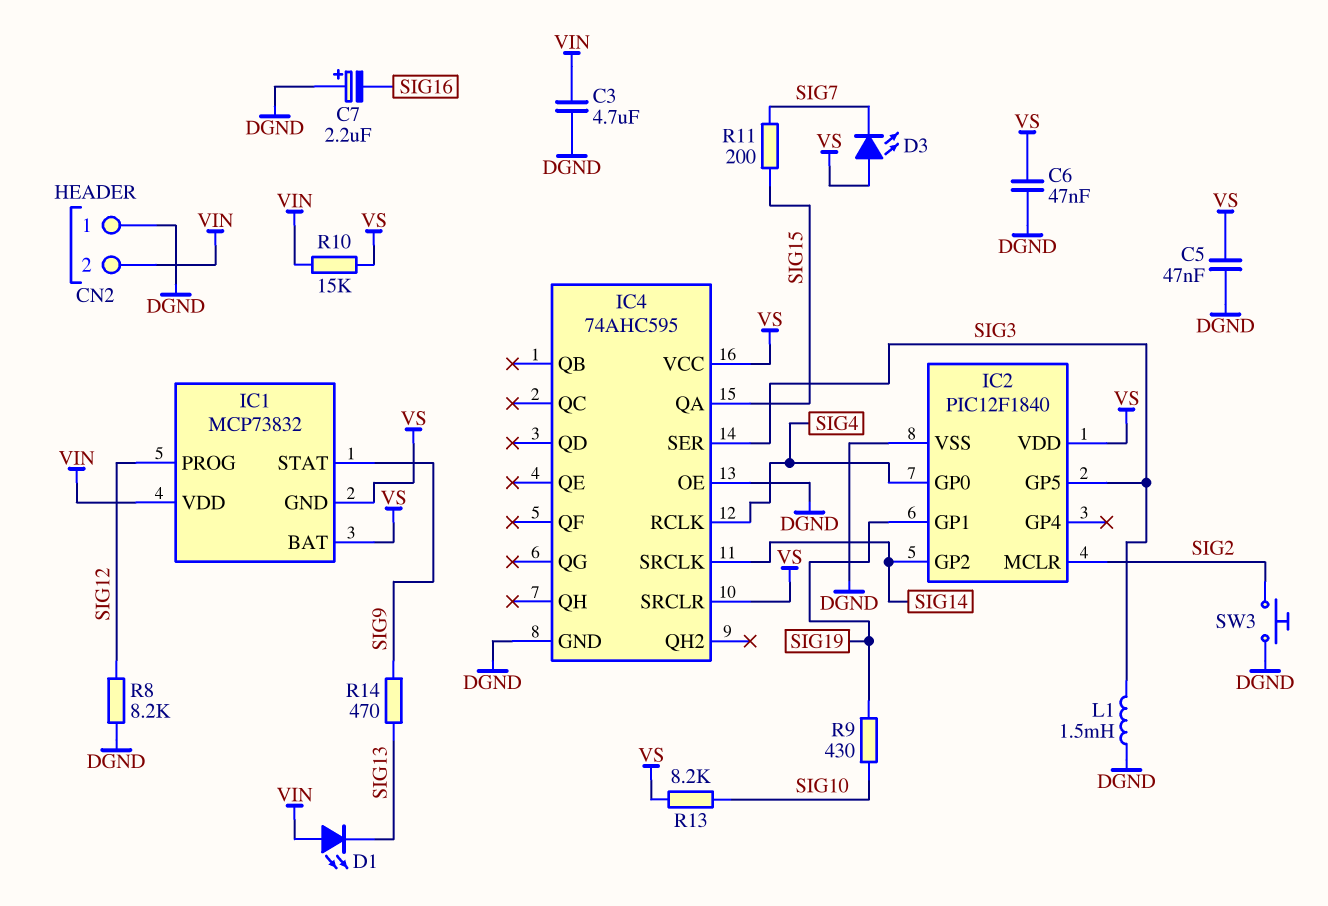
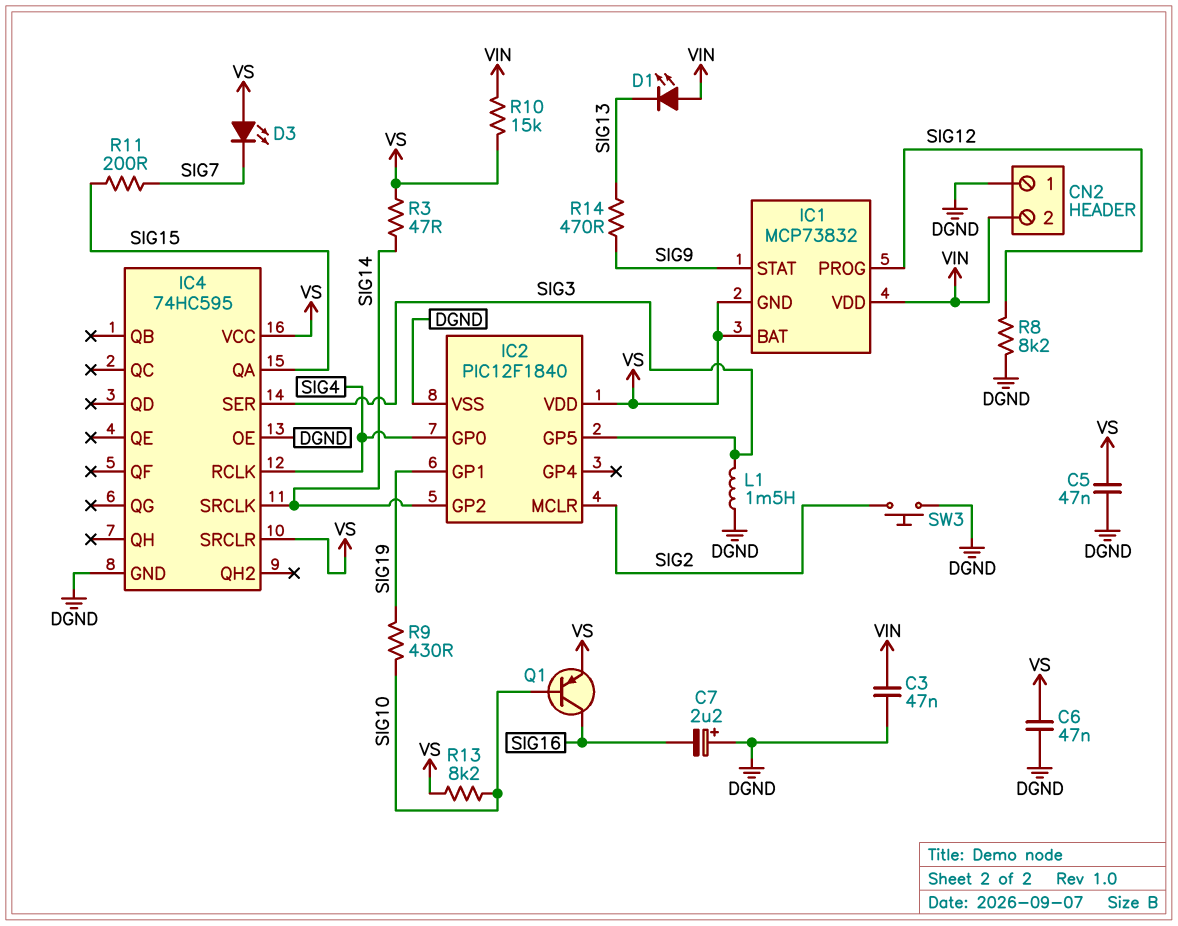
C3: 4.7uF (DGND, VIN) -> 47nF (DGND, VIN)
IC4: 74AHC595 -> 74HC595
Q1: none -> PNP (B SIG10, C SIG16, E VS)
R3: none -> 47 (SIG14, VS)

